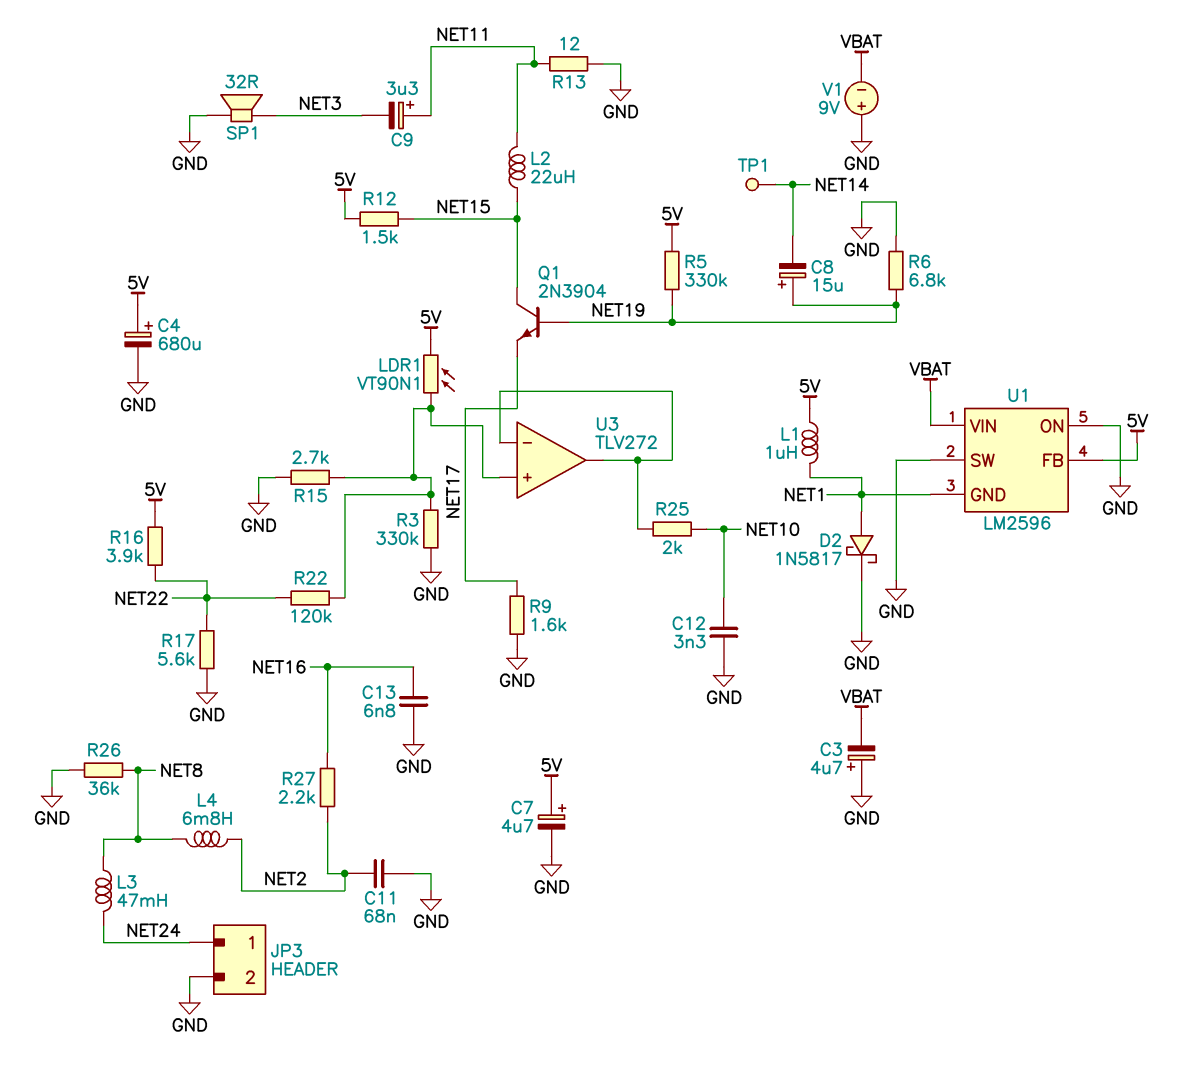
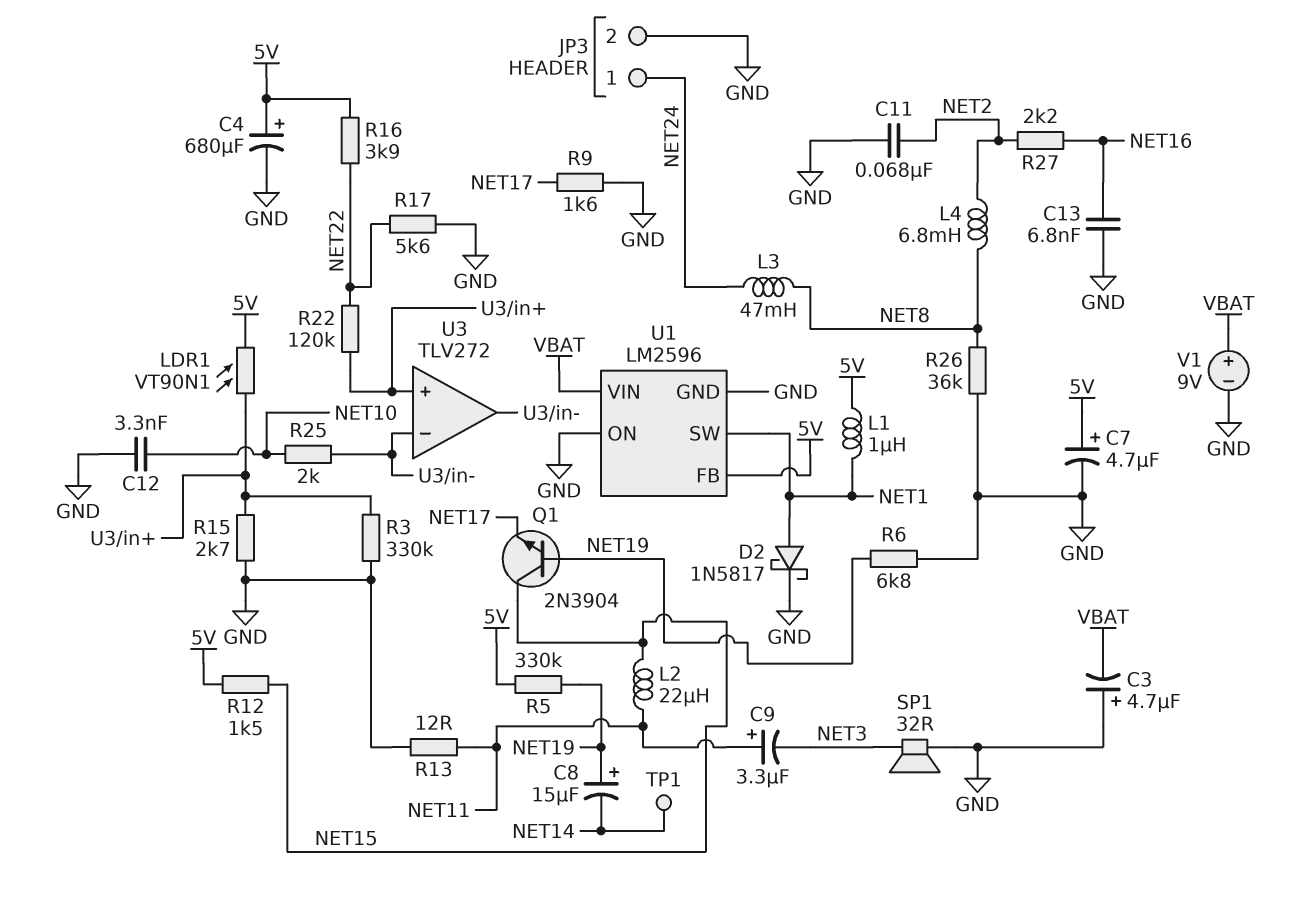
U1 pin GND: NET1 -> GND
U1 pin SW: GND -> NET1
V1: 9V (plus GND, minus VBAT) -> 9V (plus VBAT, minus GND)

